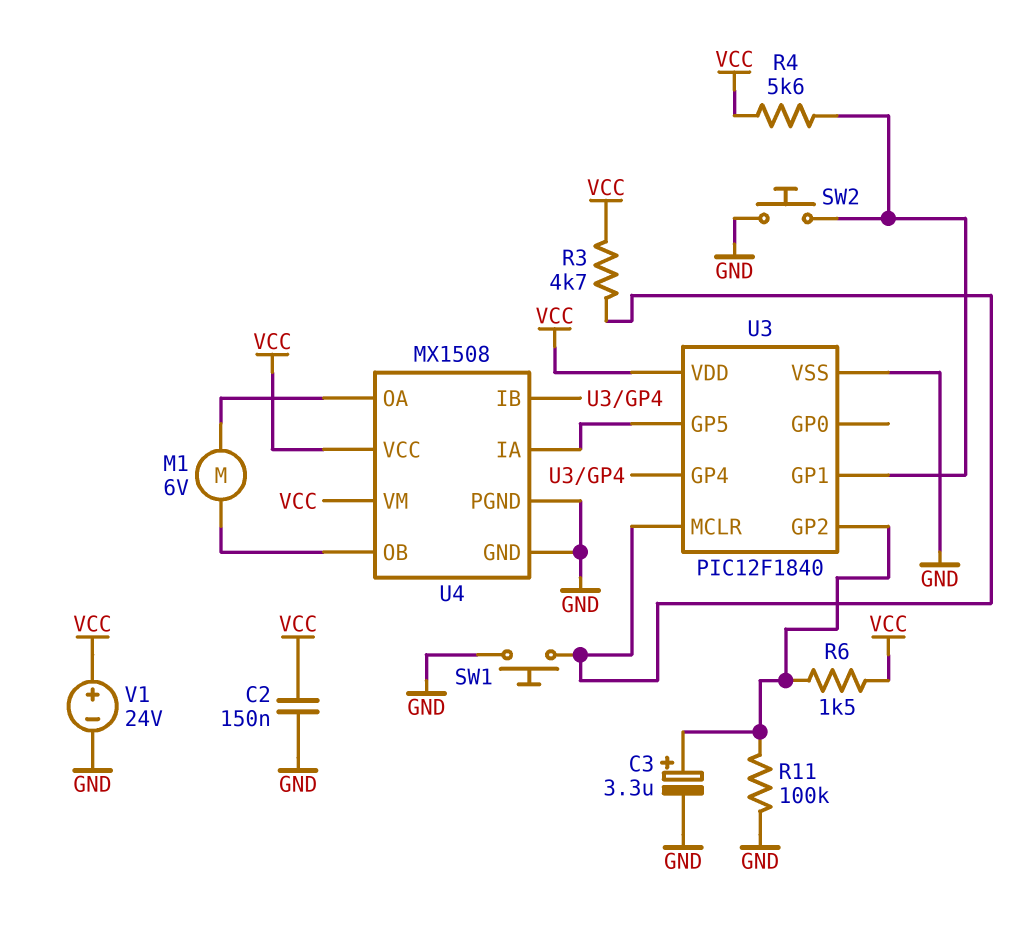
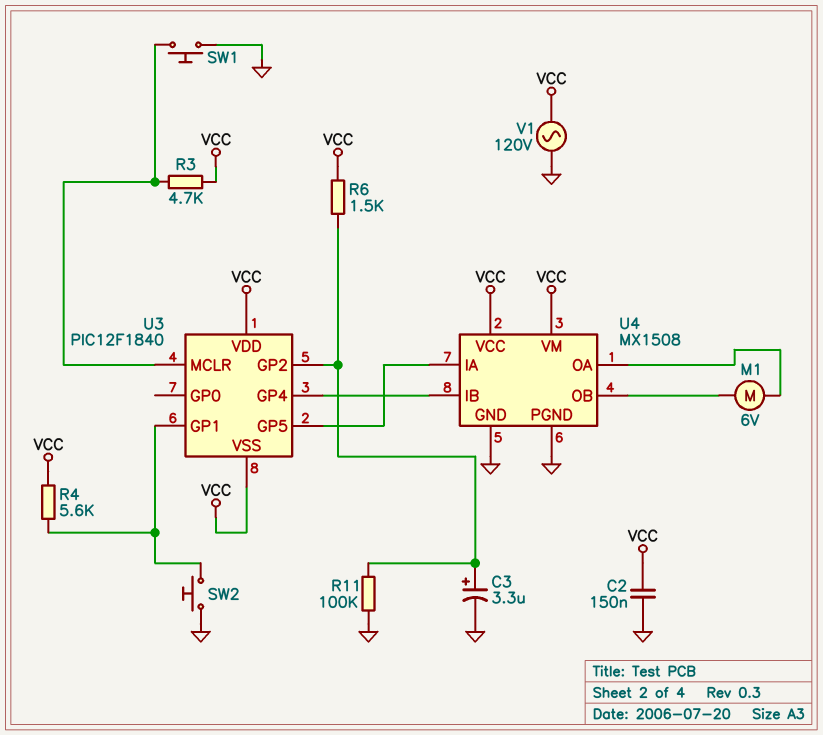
U3 pin VSS: GND -> VCC
V1: 24V (plus VCC, minus GND) -> AC 120V (GND, VCC)

